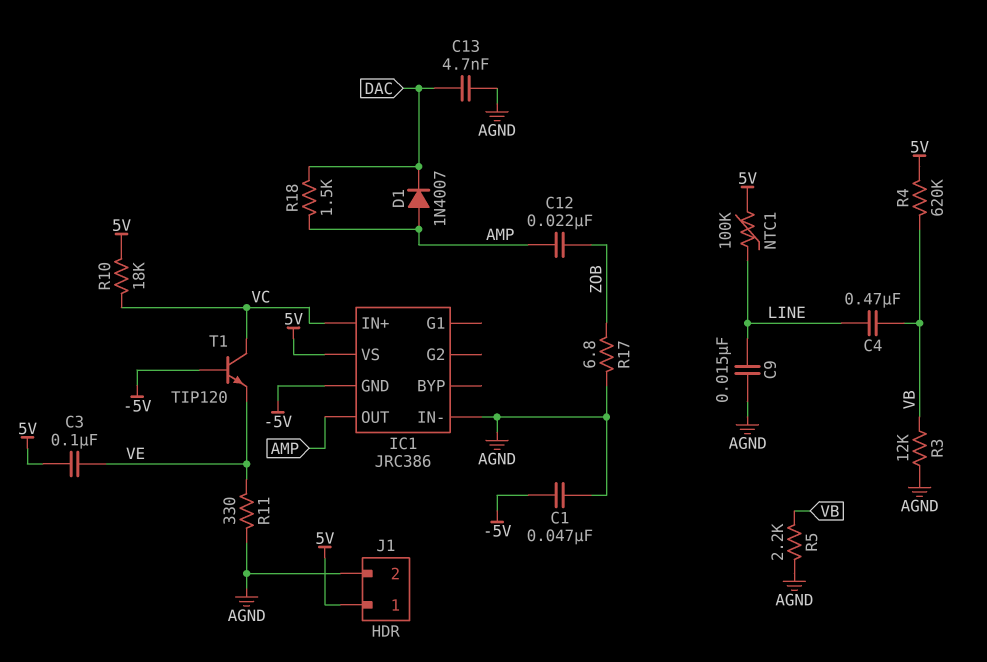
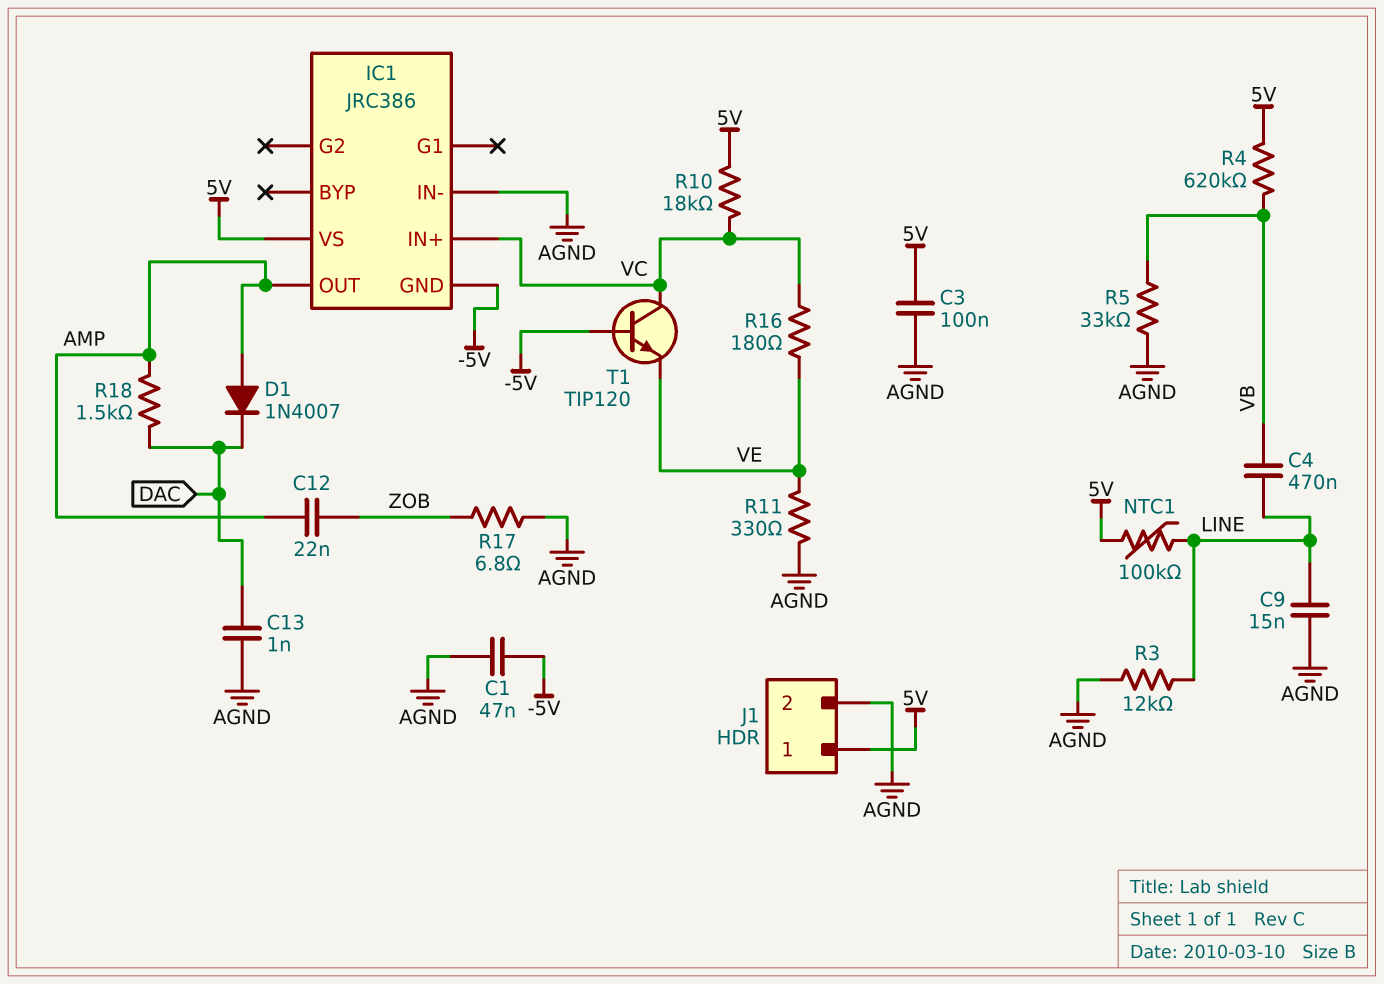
C3: 100nF (5V, VE) -> 100nF (5V, AGND)
C13: 4.7nF (AGND, DAC) -> 1nF (AGND, DAC)
R3: 12k (AGND, VB) -> 12k (AGND, LINE)
R5: 2.2k (AGND, VB) -> 33k (AGND, VB)
R16: none -> 180 (VC, VE)

